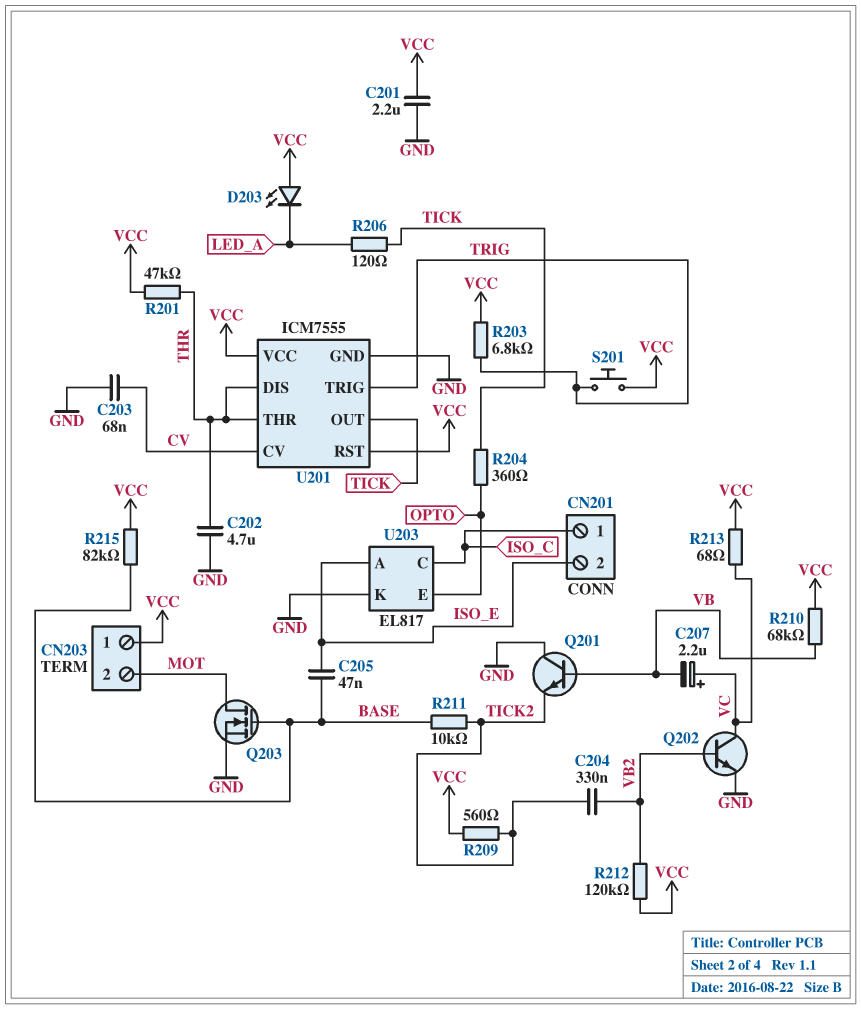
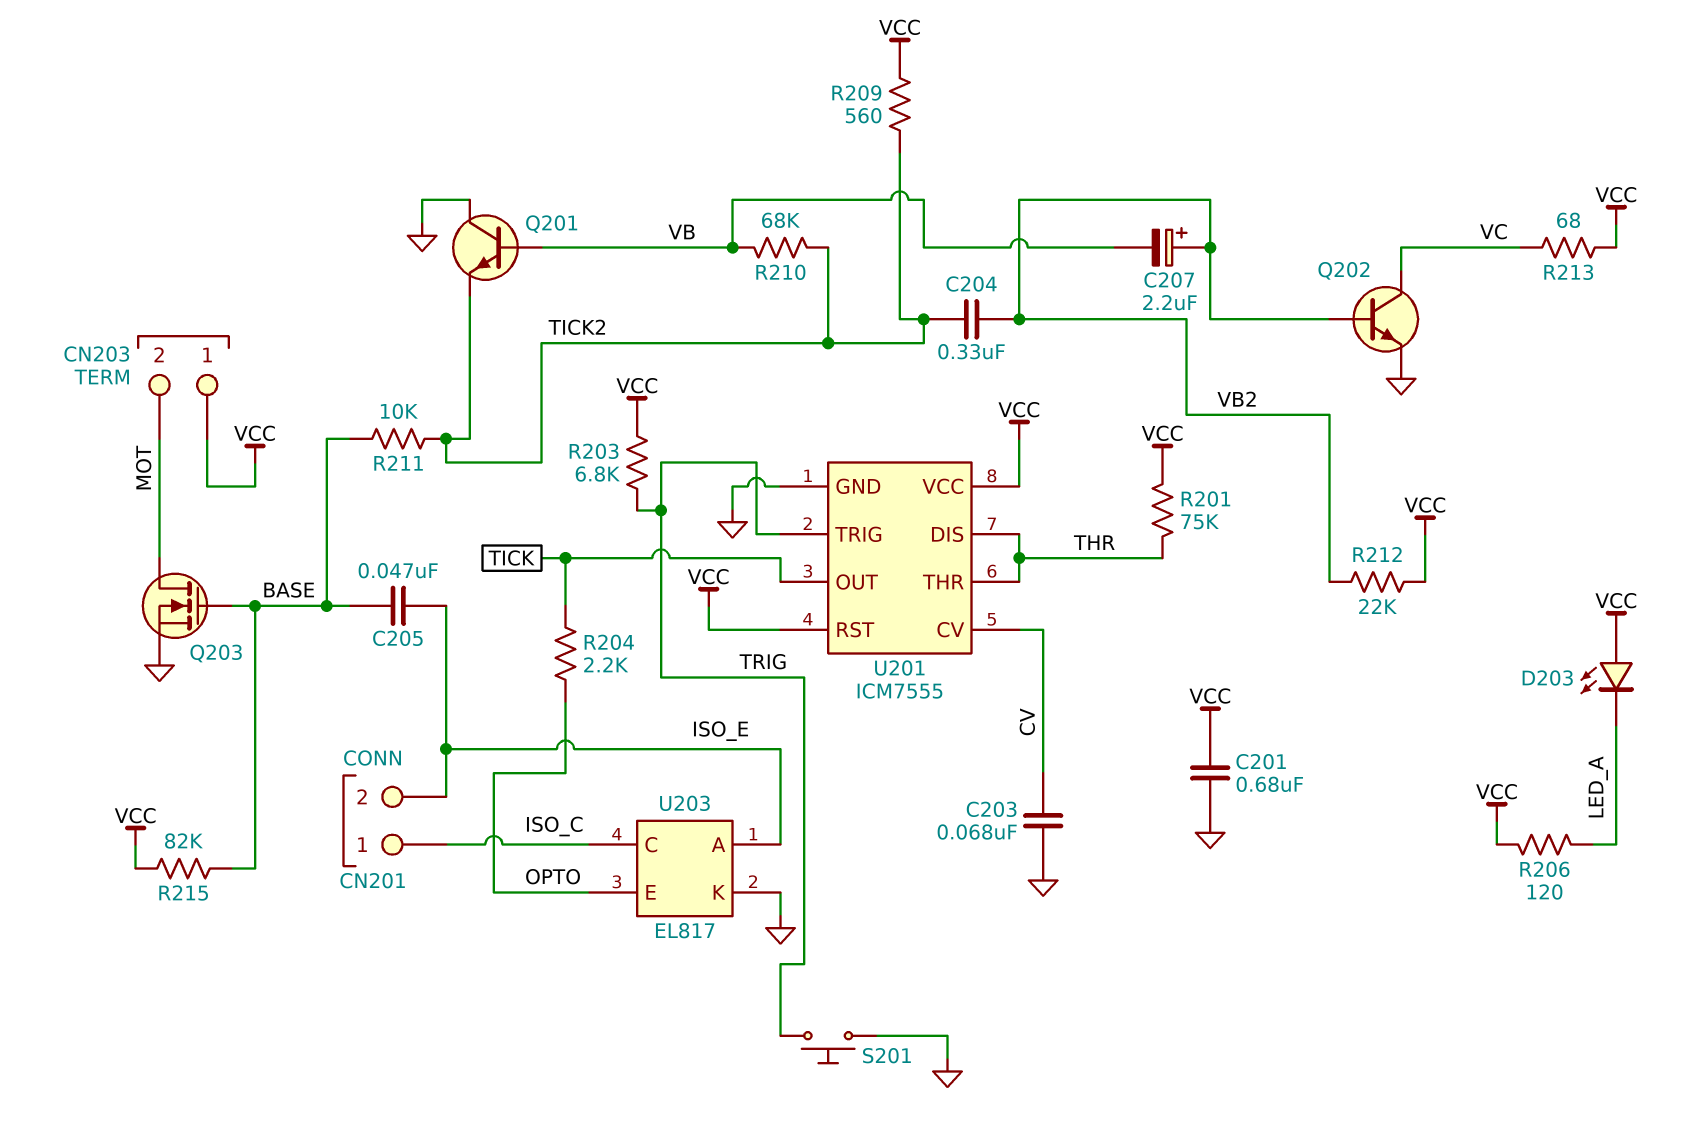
C201: 2.2uF (GND, VCC) -> 680nF (GND, VCC)
C202: 4.7uF (GND, THR) -> none
C207: 2.2uF (plus VC, minus VB) -> 2.2uF (plus VB2, minus VB)
R201: 47k (THR, VCC) -> 75k (THR, VCC)
R204: 360 (OPTO, TICK) -> 2.2k (OPTO, TICK)
R206: 120 (LED_A, TICK) -> 120 (LED_A, VCC)
R210: 68k (VB, VCC) -> 68k (TICK2, VB)
R212: 120k (VB2, VCC) -> 22k (VB2, VCC)
S201: button (TRIG, VCC) -> button (GND, TRIG)

